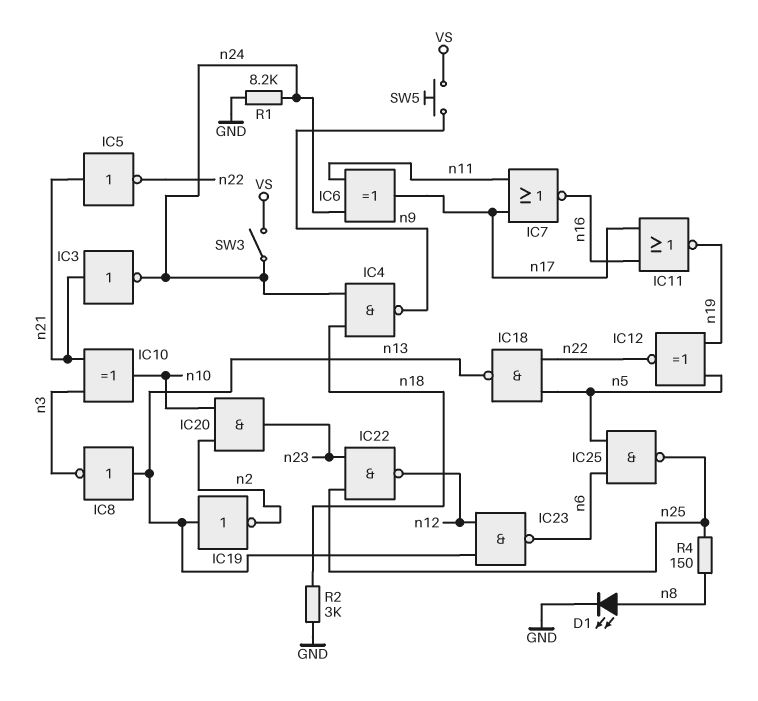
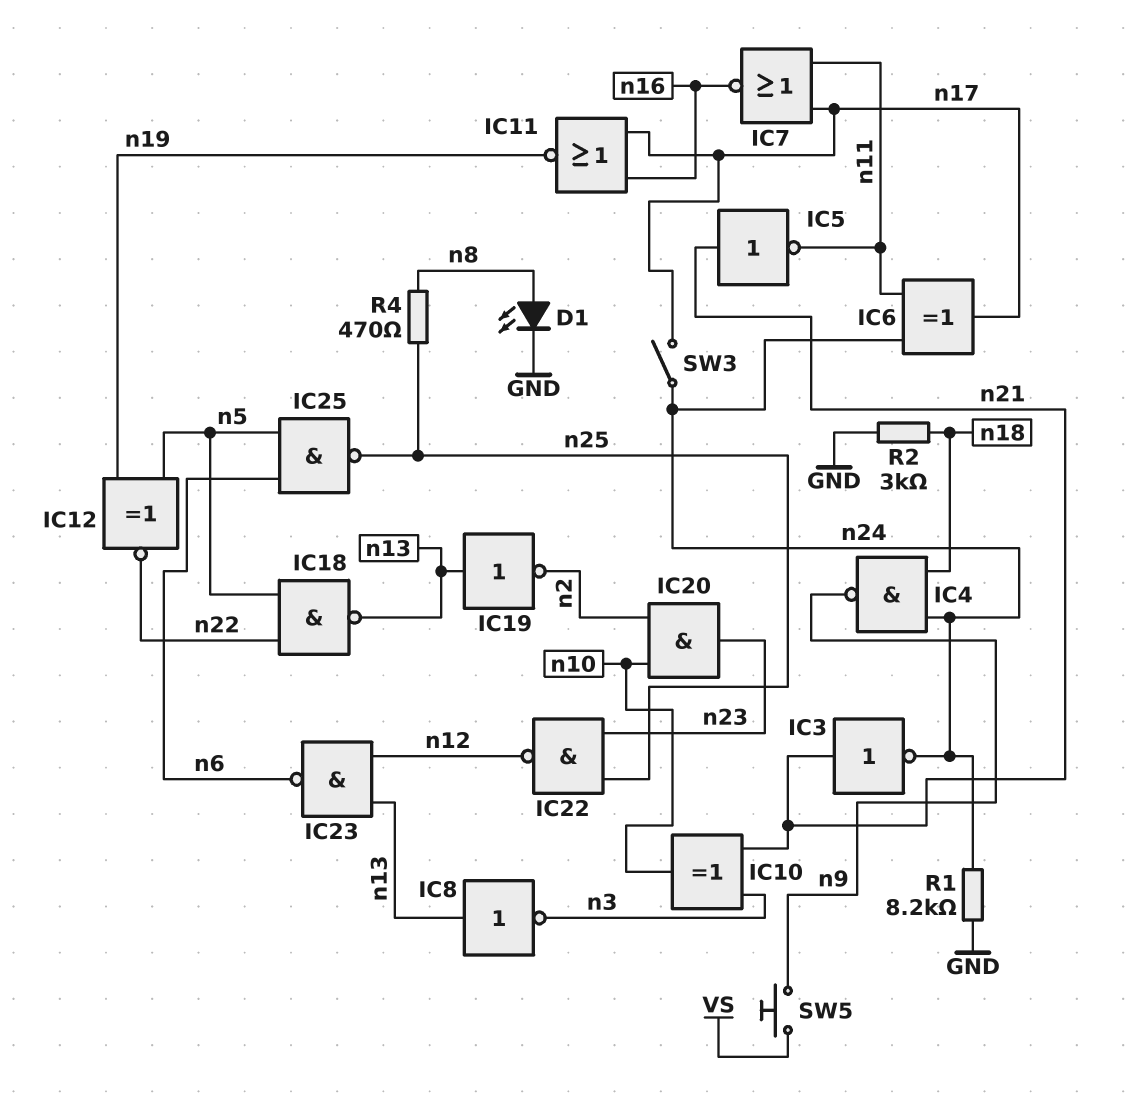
IC5: NOT (in n21, out n22) -> NOT (in n21, out n11)
R4: 150 (n8, n25) -> 470 (n8, n25)
SW3: switch (VS, n24) -> switch (n17, n24)

